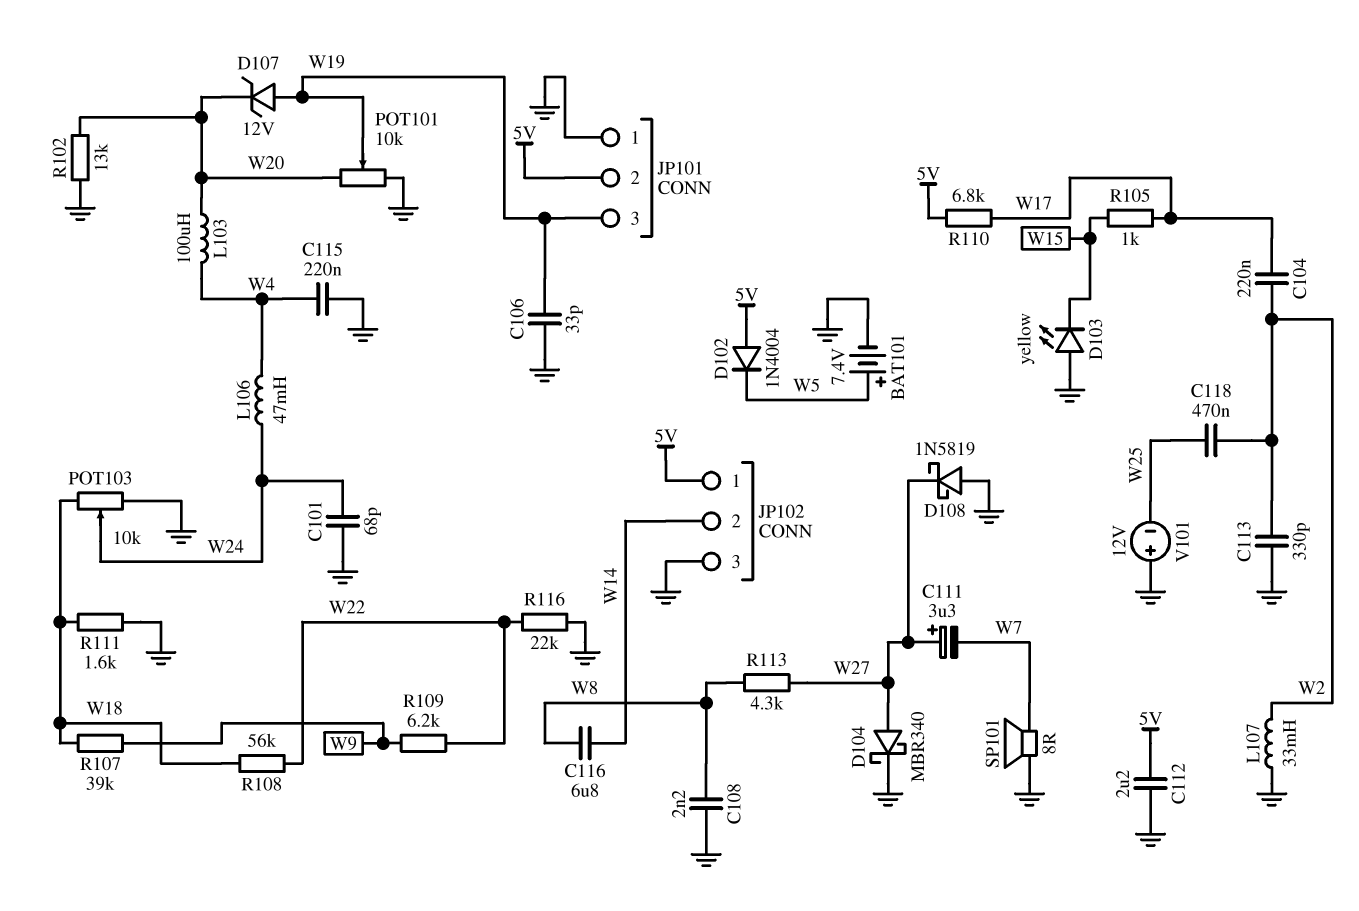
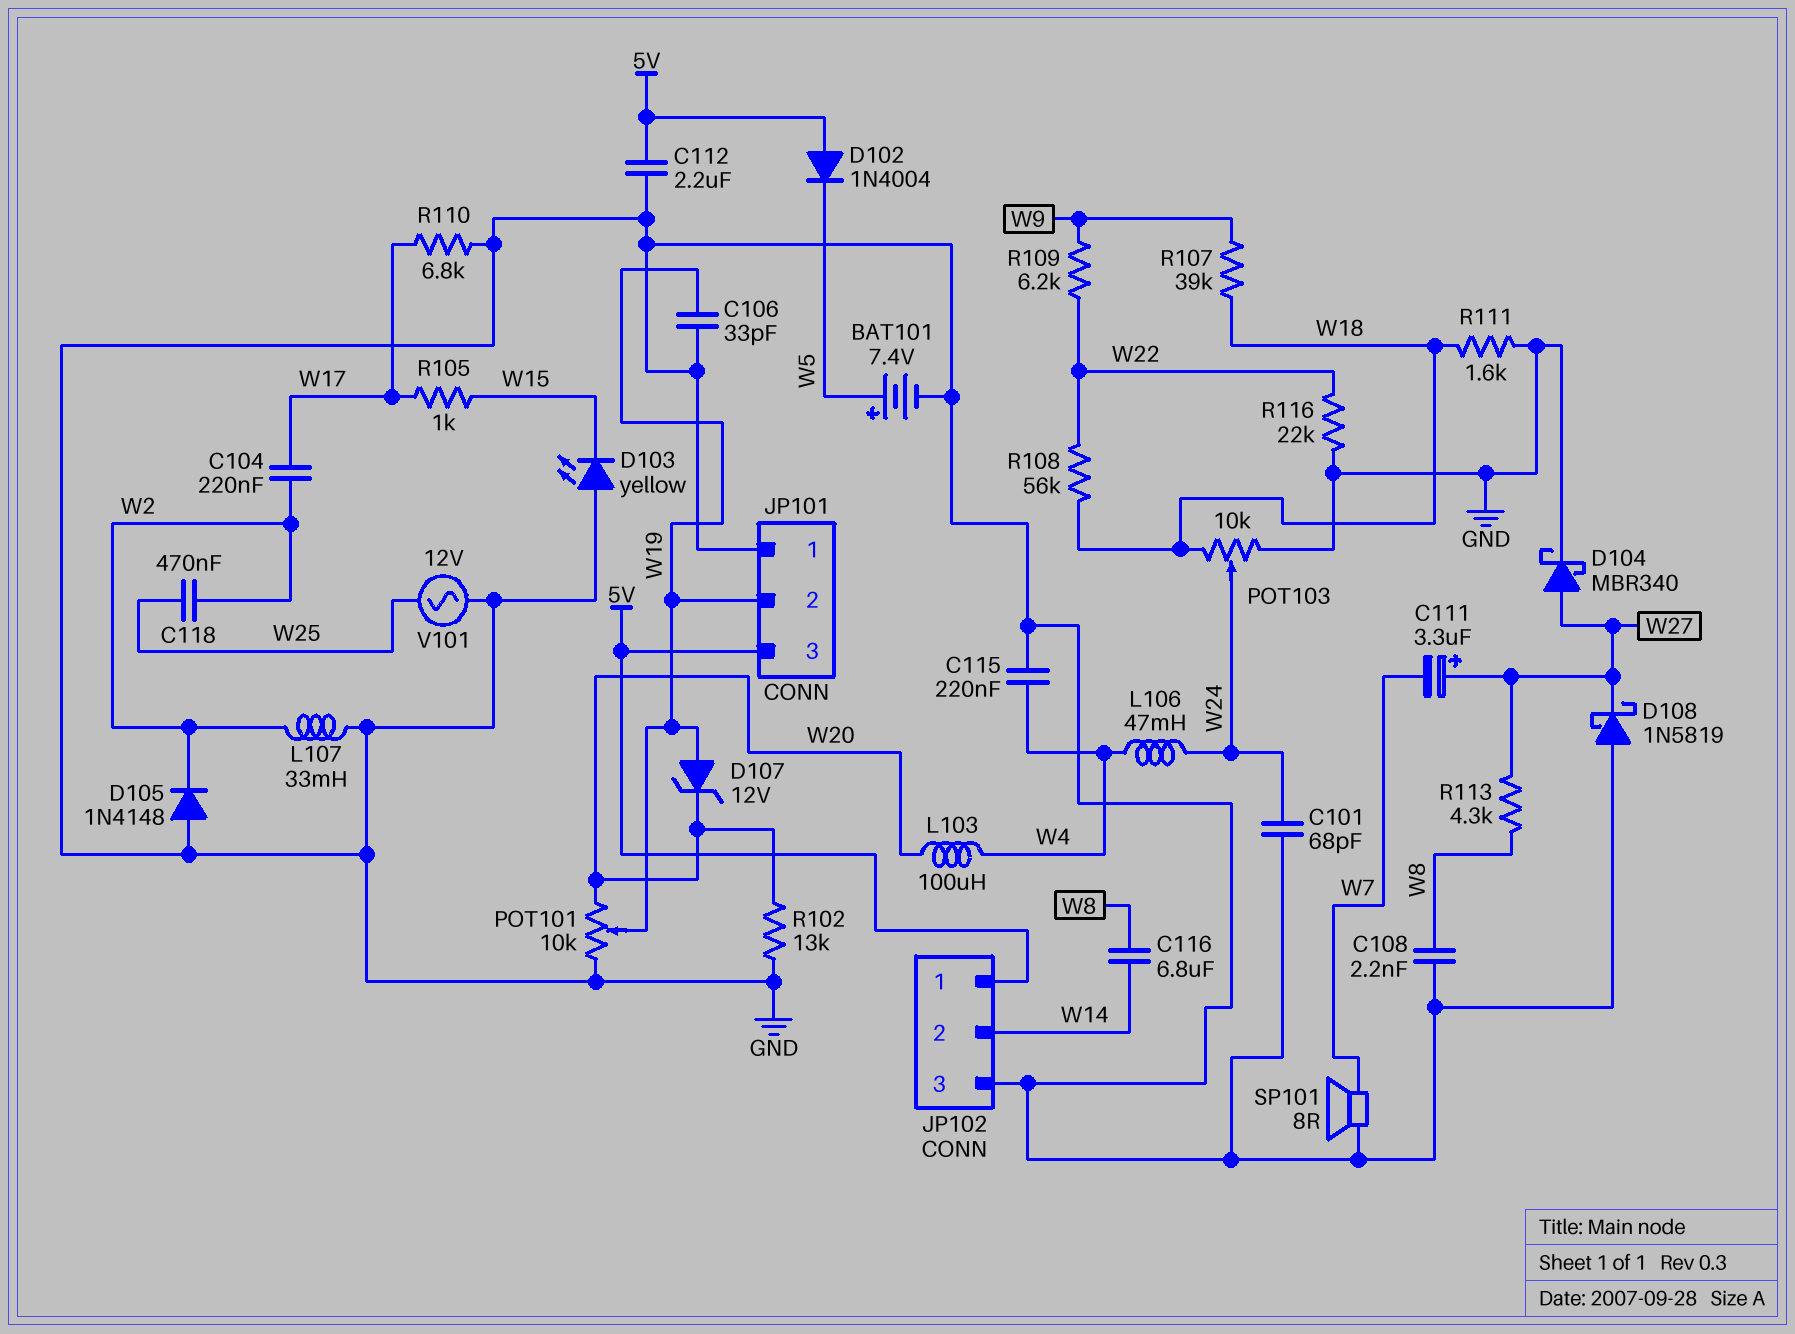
C113: 330pF (GND, W2) -> none
D105: none -> diode 1N4148 (A GND, K W2)
JP101 pin 2: 5V -> W19
JP101 pin 3: W19 -> 5V
R110: 6.8k (5V, W17) -> 6.8k (GND, W17)
V101: 12V (plus GND, minus W25) -> AC 12V (GND, W25)

